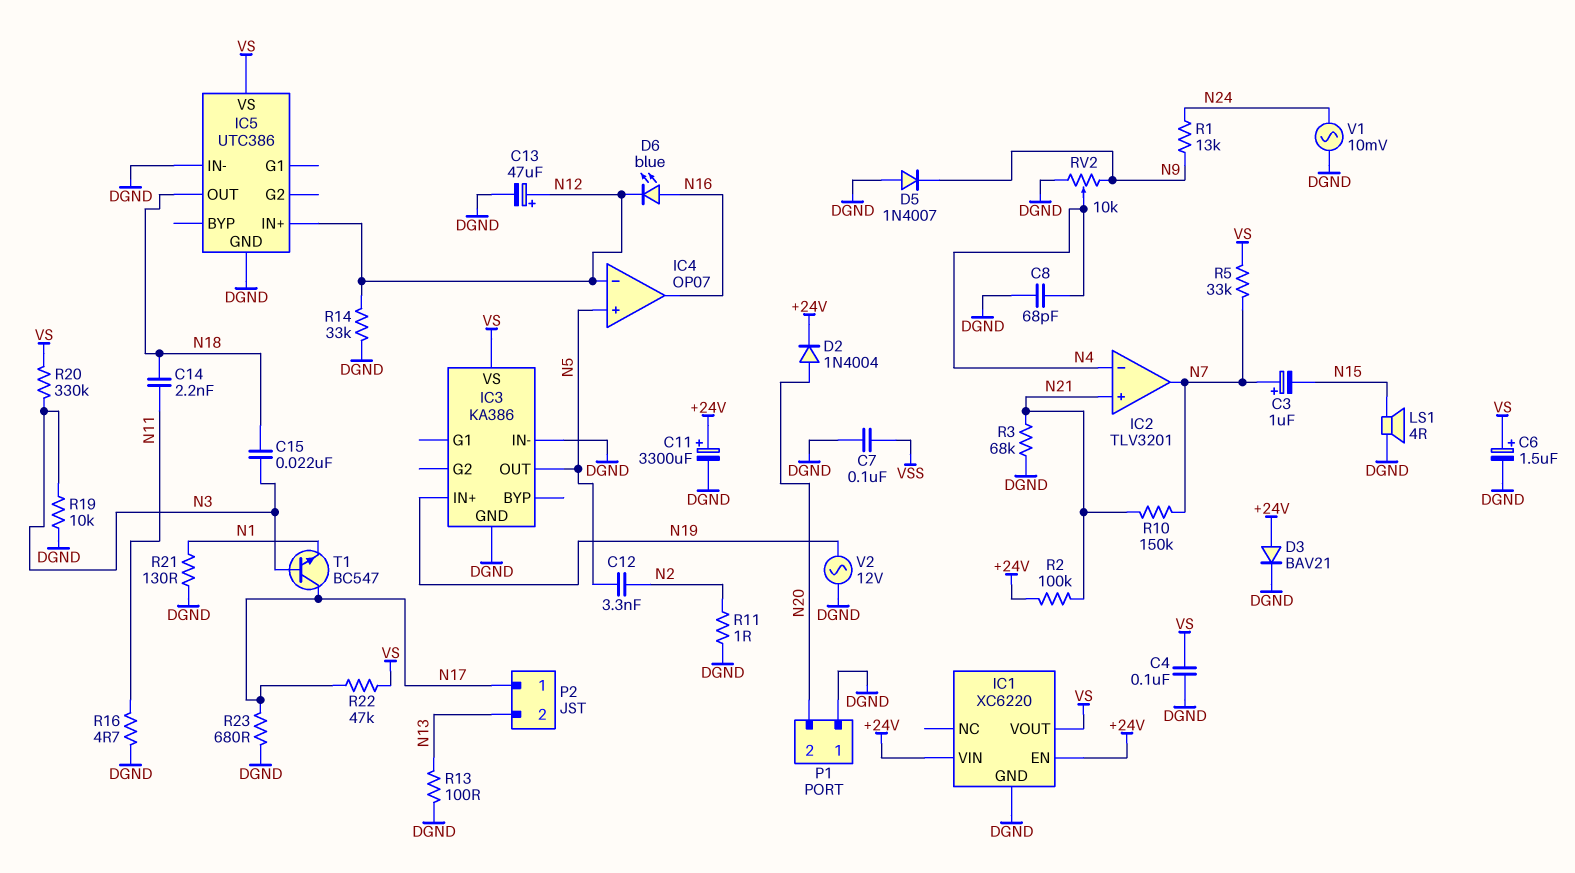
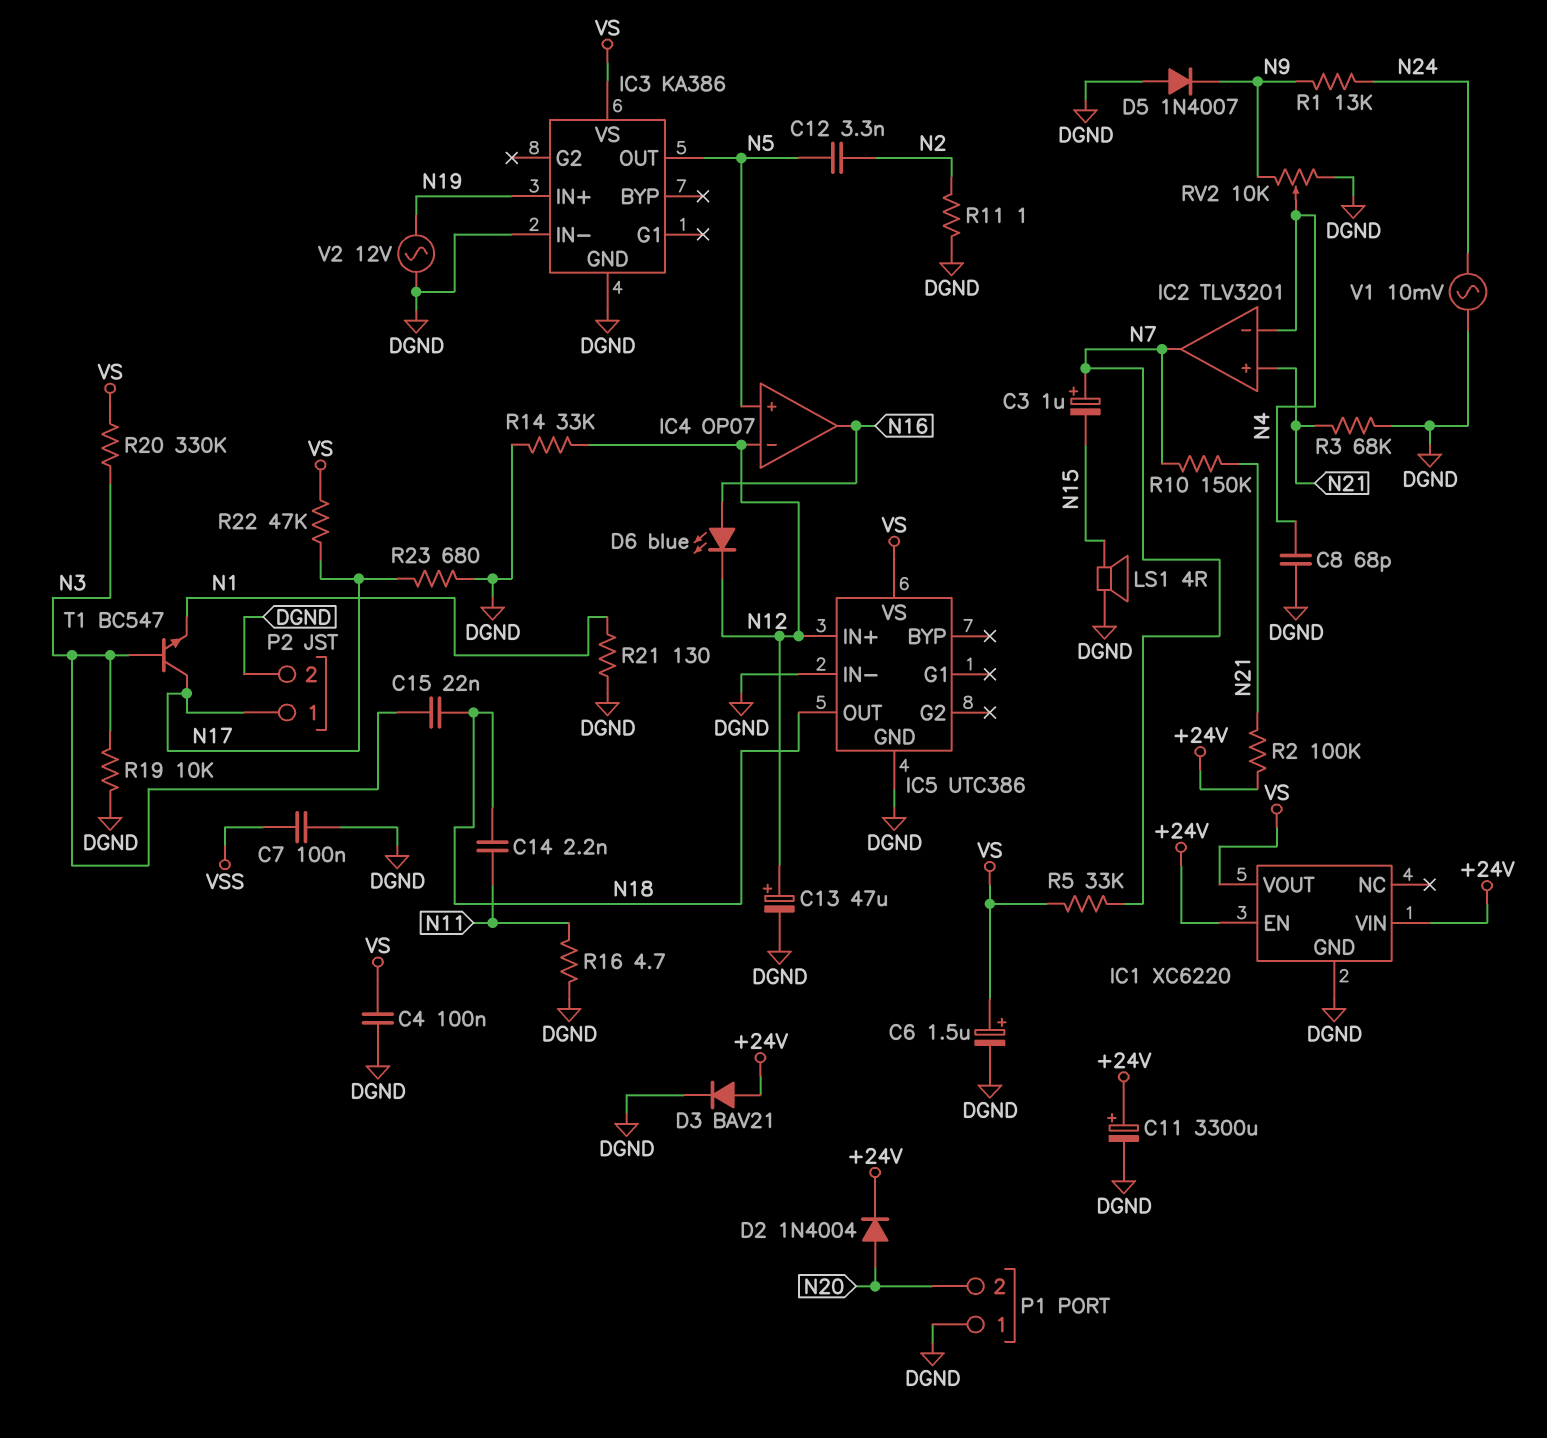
P2 pin 2: N13 -> DGND
R13: 100 (DGND, N13) -> none

